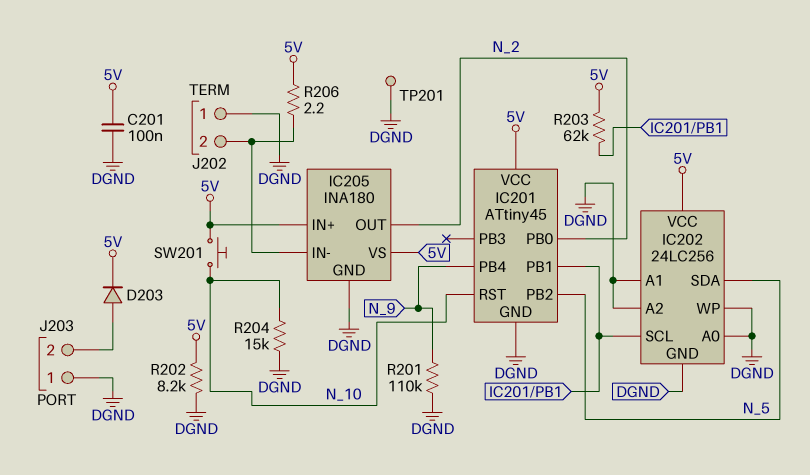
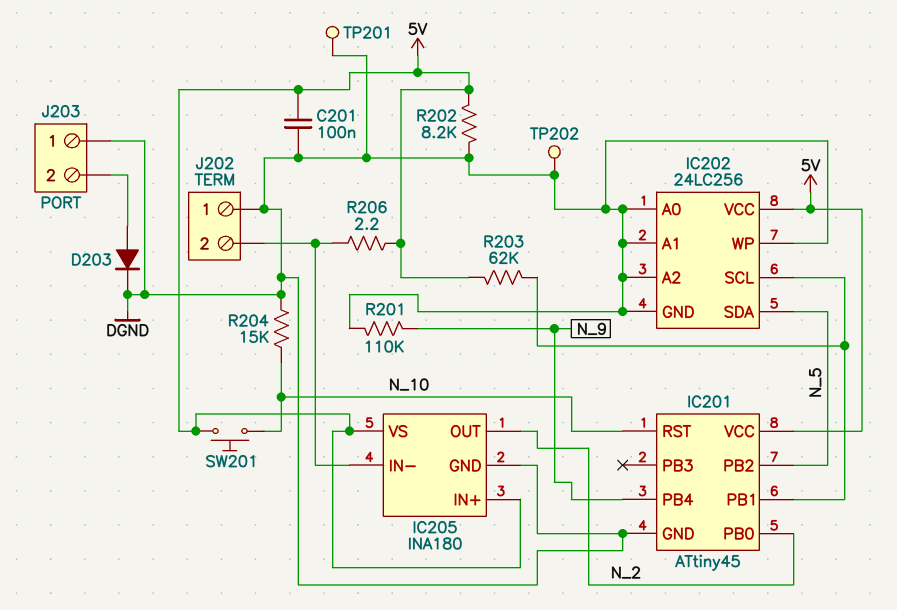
D203: diode (A J203/2, K 5V) -> diode (A J203/2, K DGND)
TP202: none -> test point (DGND)

